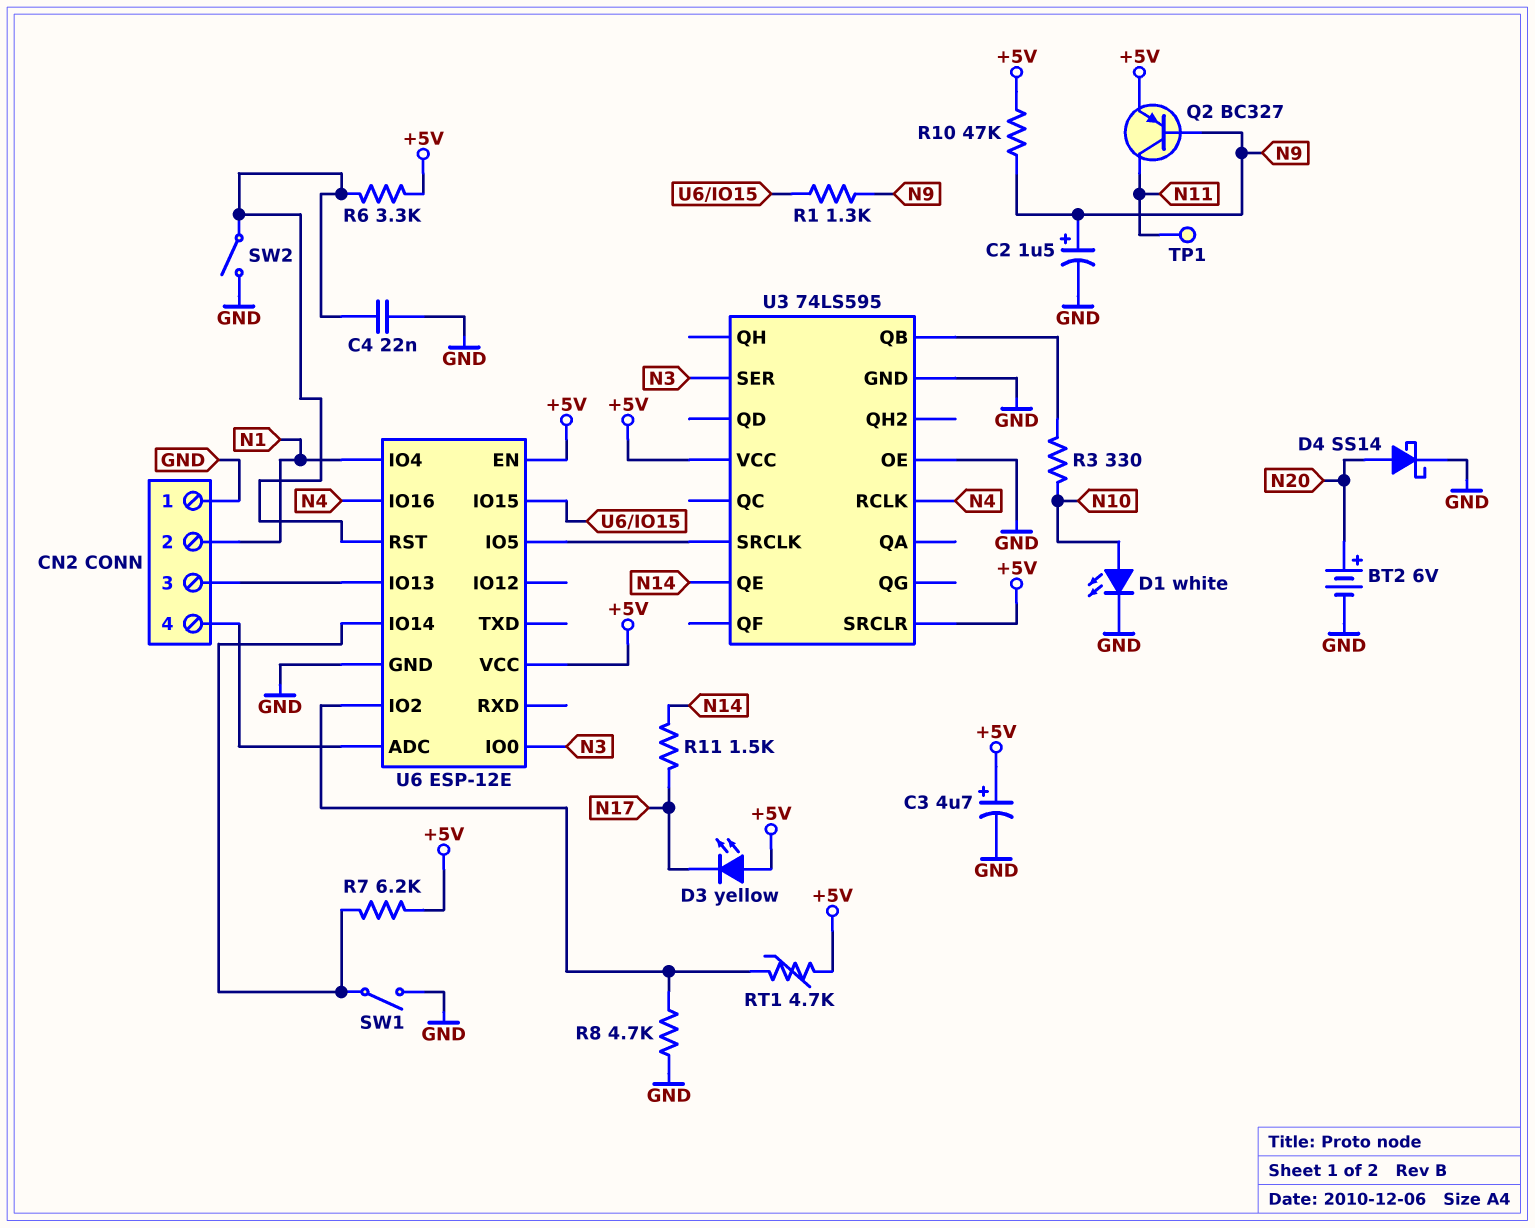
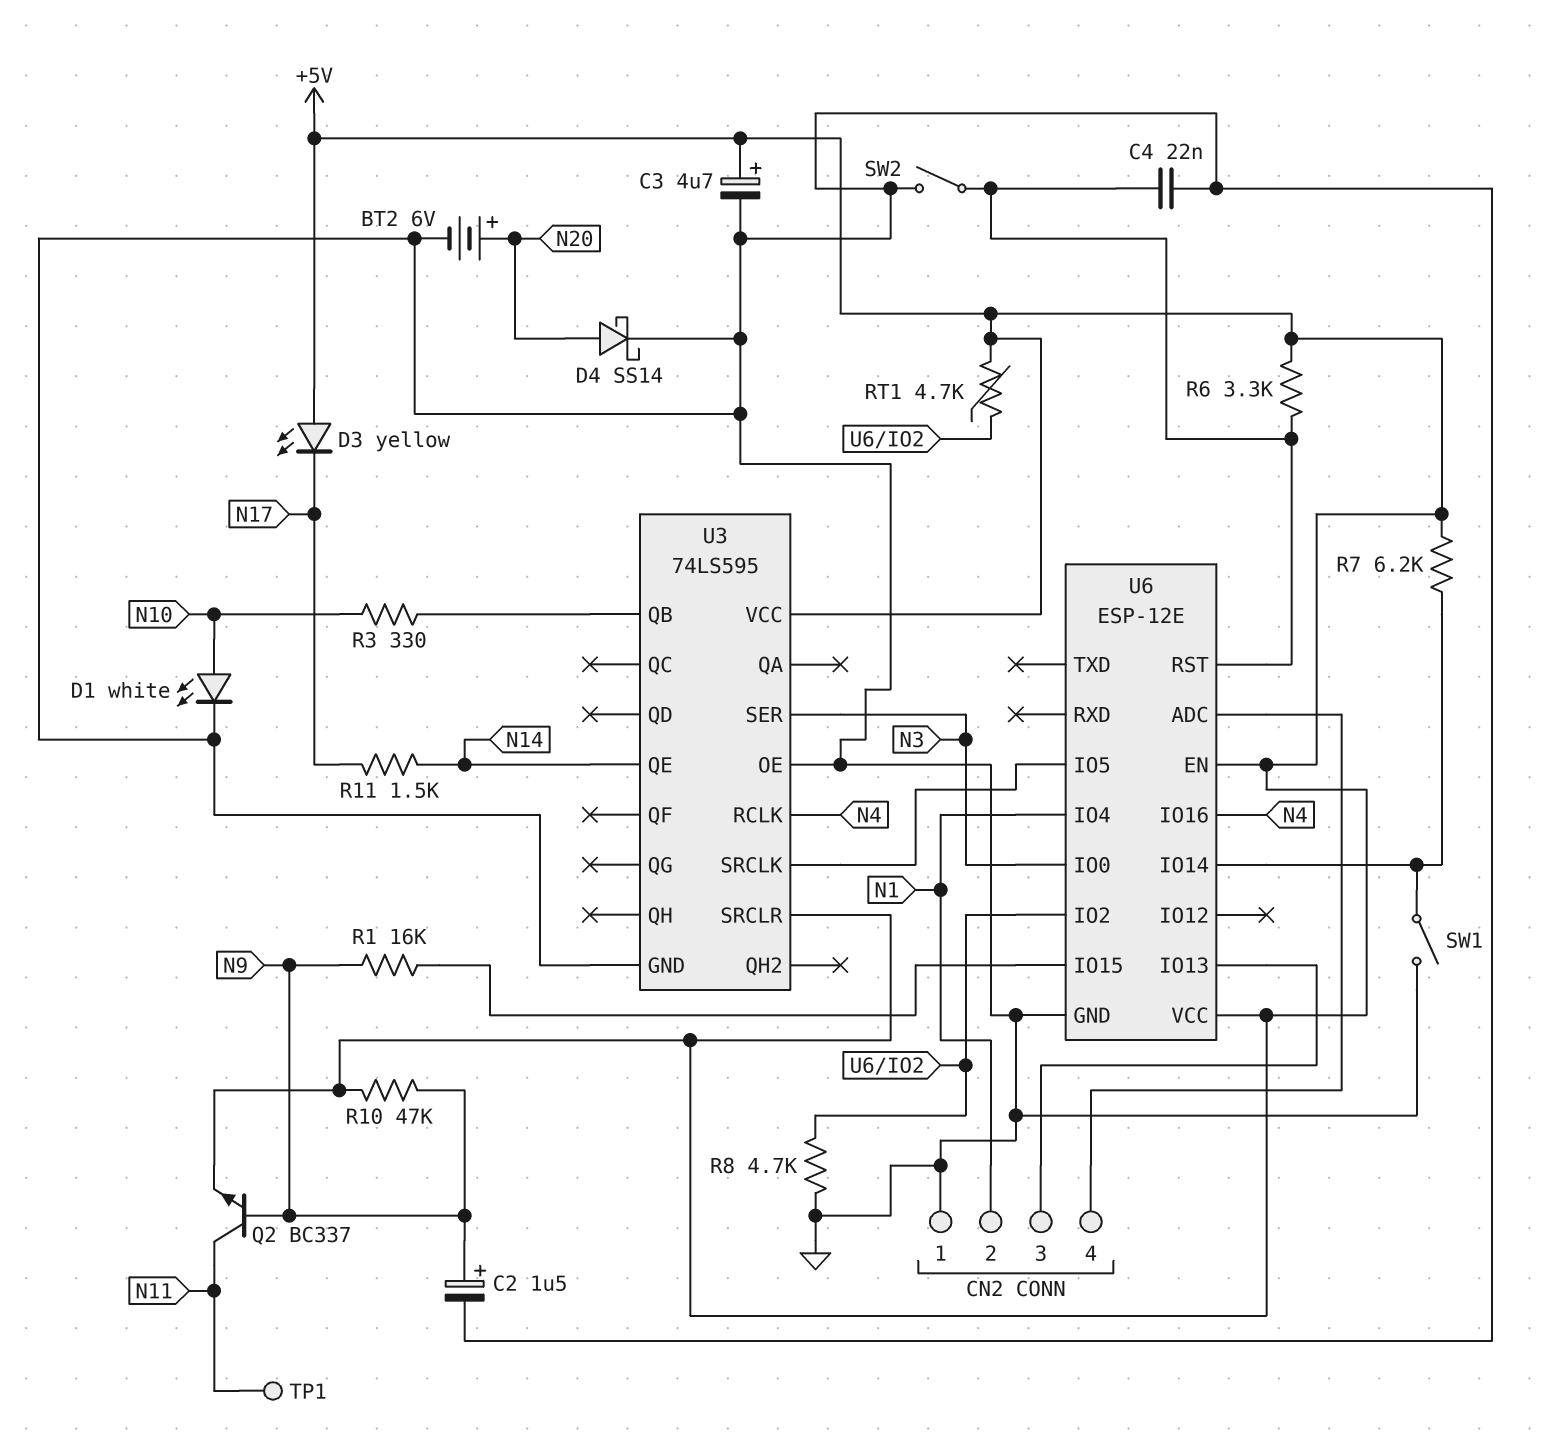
Q2: PNP BC327 (B N9, C N11, E +5V) -> NPN BC337 (B N9, C N11, E +5V)
R1: 1.3k (N9, U6/IO15) -> 16k (N9, U6/IO15)

